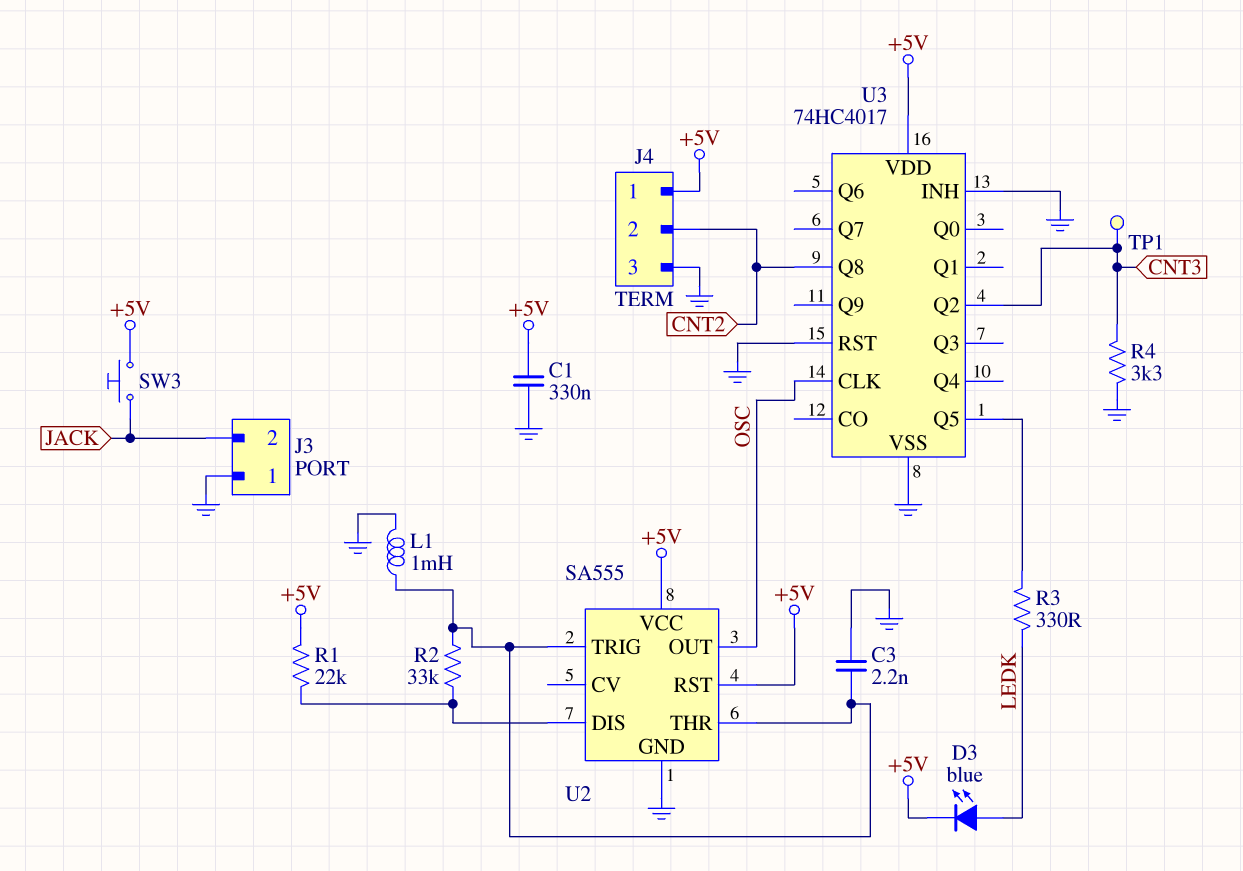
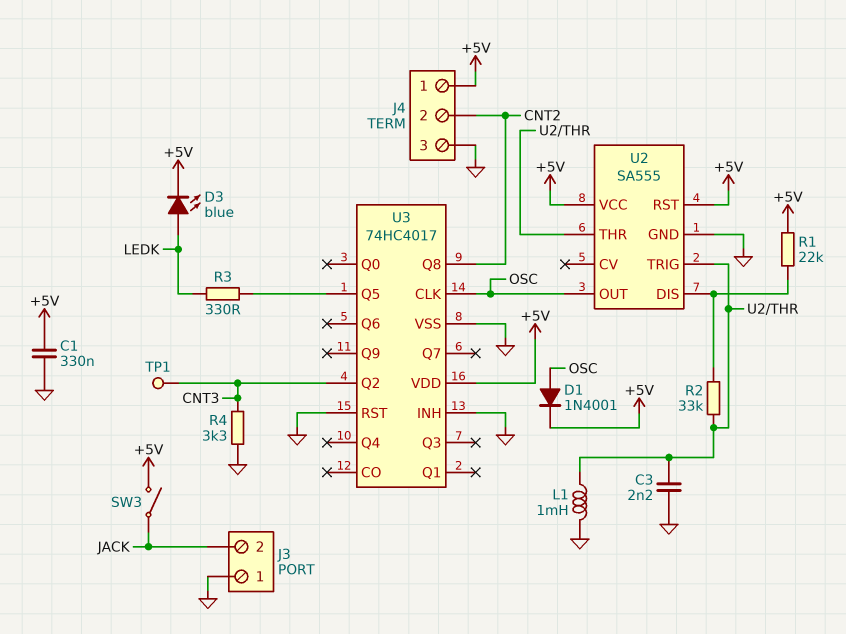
D1: none -> diode 1N4001 (A OSC, K +5V)
SW3: button (+5V, JACK) -> switch (+5V, JACK)

